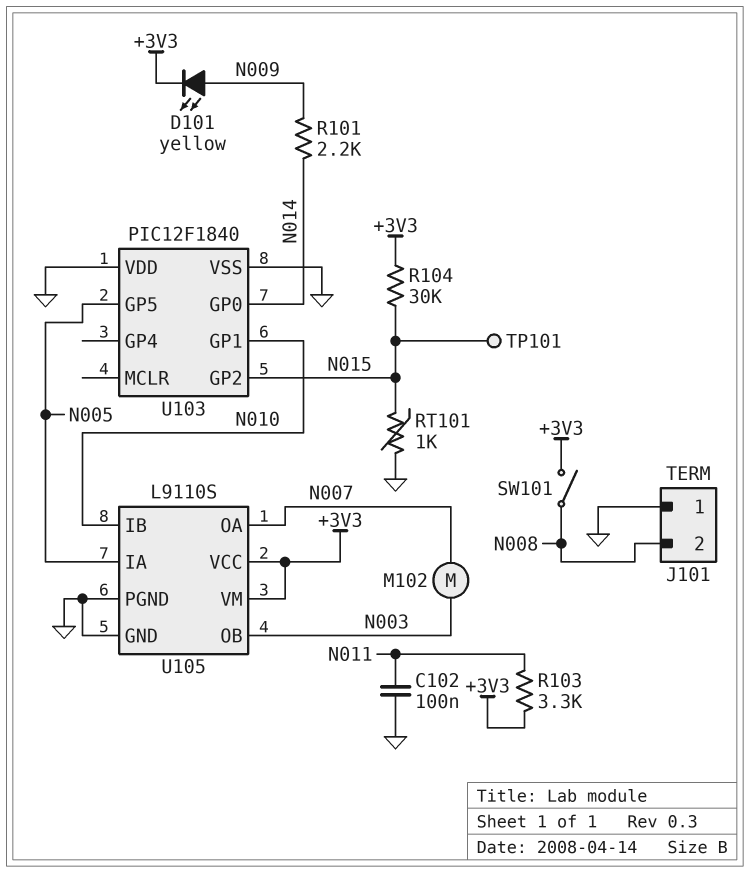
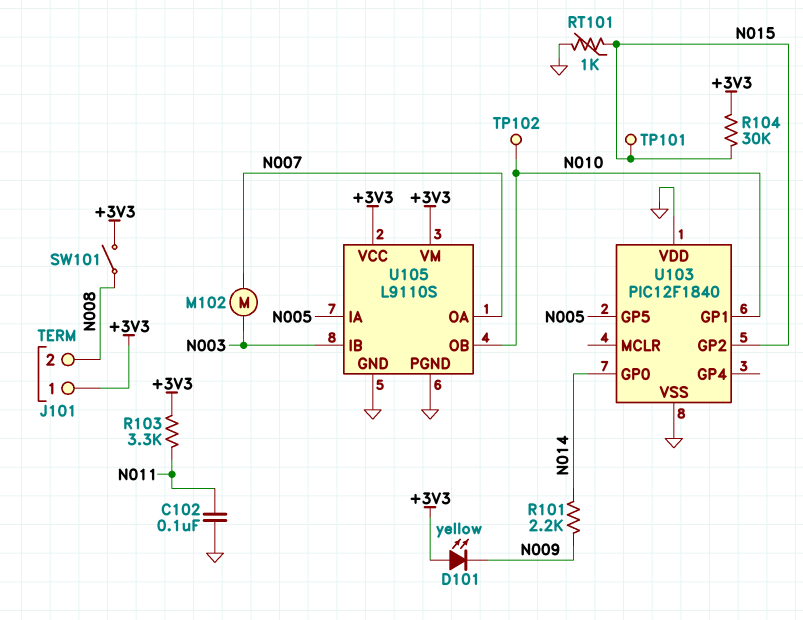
D101: LED yellow (A N009, K +3V3) -> LED yellow (A +3V3, K N009)
J101 pin 1: GND -> +3V3
TP102: none -> test point (N010)
U105 pin IB: N010 -> N003
U105 pin OB: N003 -> N010

